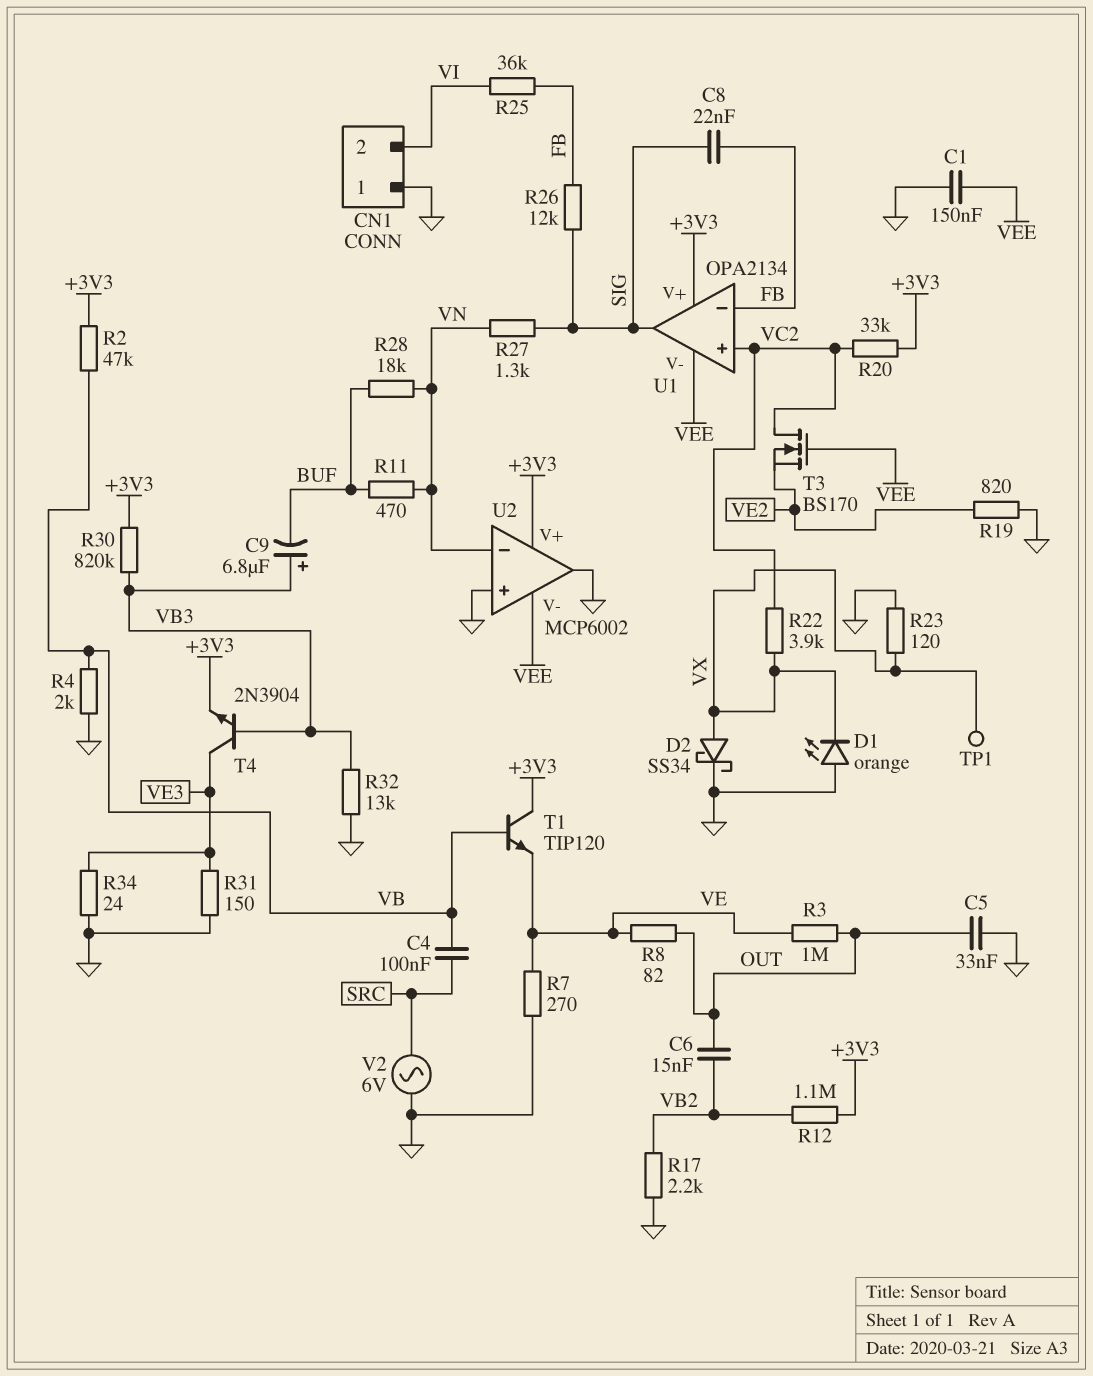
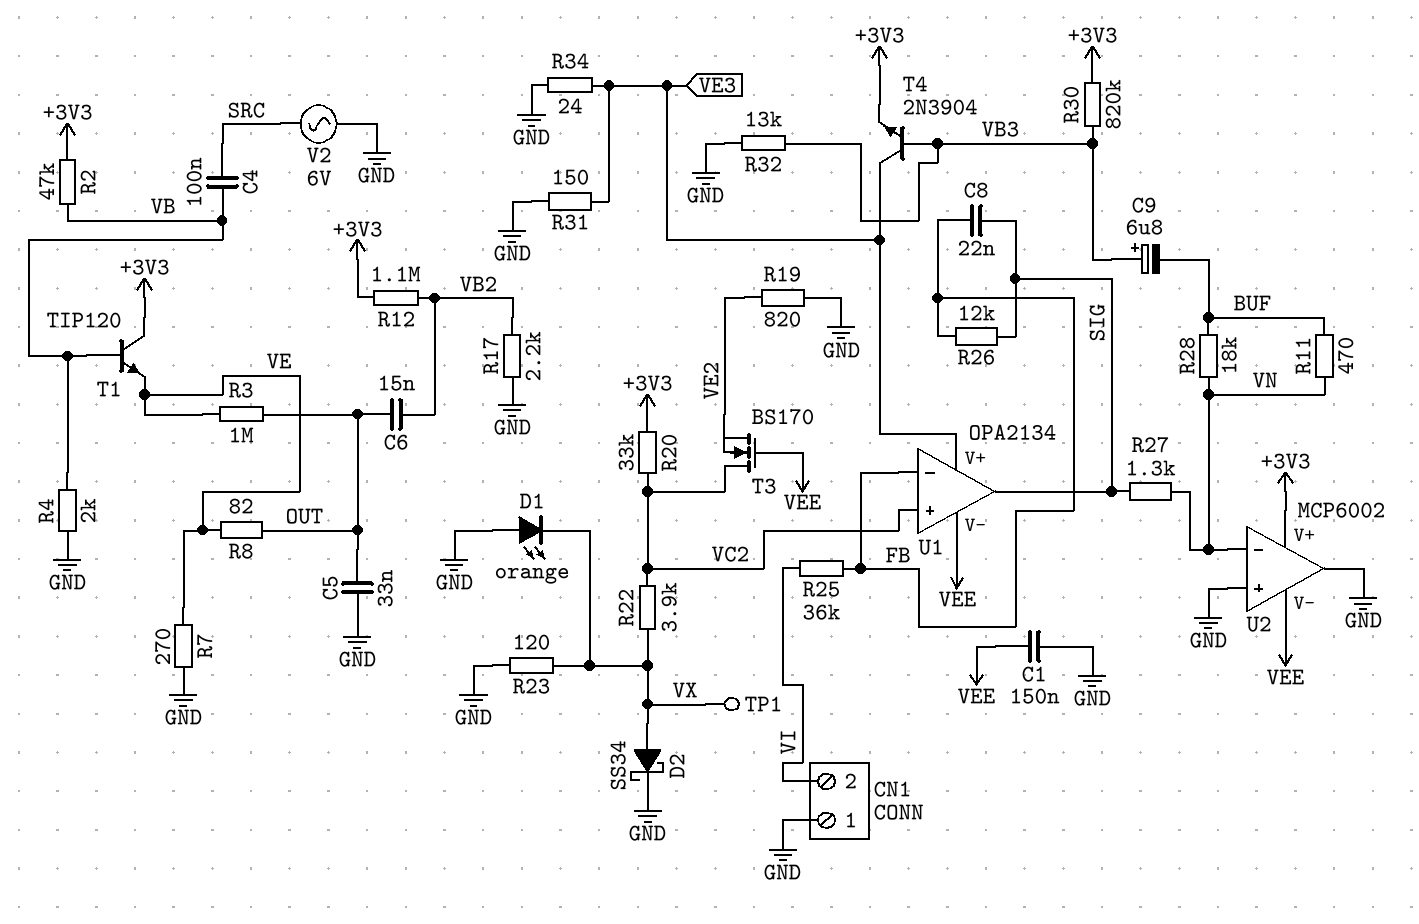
U1 pin V+: +3V3 -> VE3

